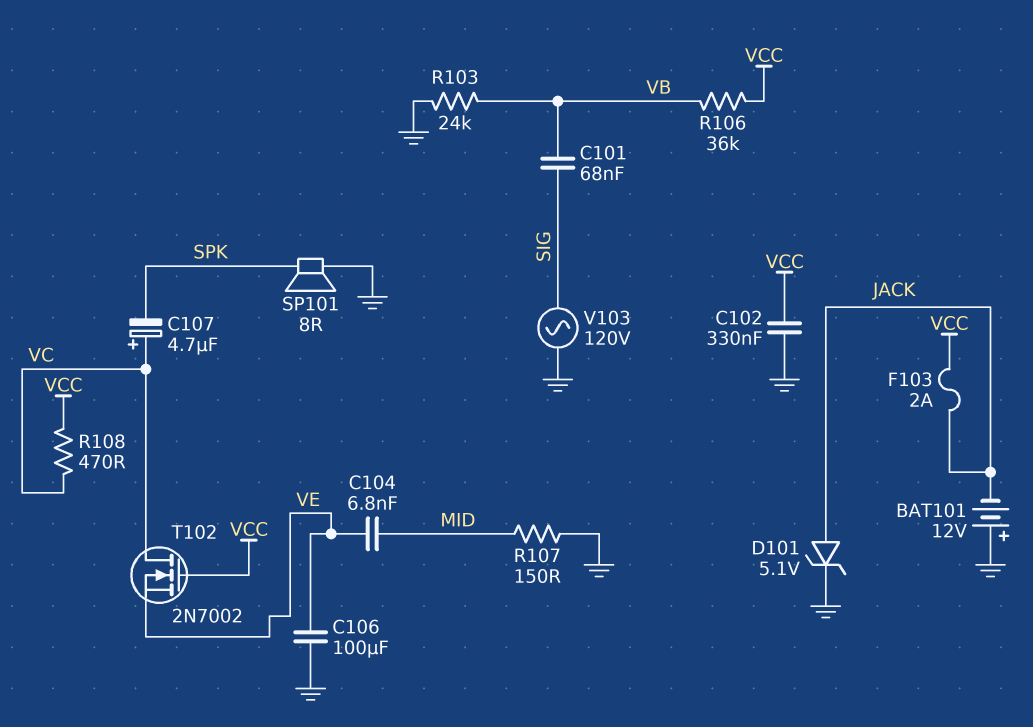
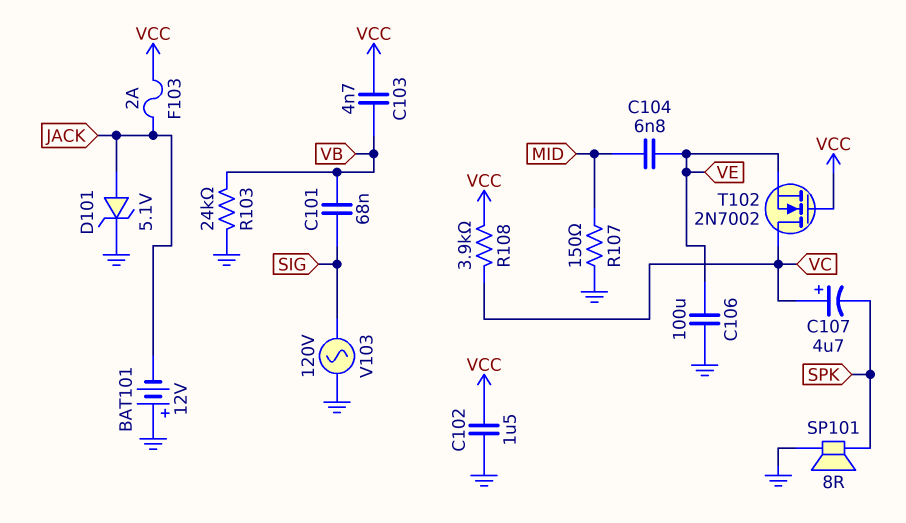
C102: 330nF (GND, VCC) -> 1.5uF (GND, VCC)
C103: none -> 4.7nF (VB, VCC)
R106: 36k (VB, VCC) -> none
R108: 470 (VC, VCC) -> 3.9k (VC, VCC)

